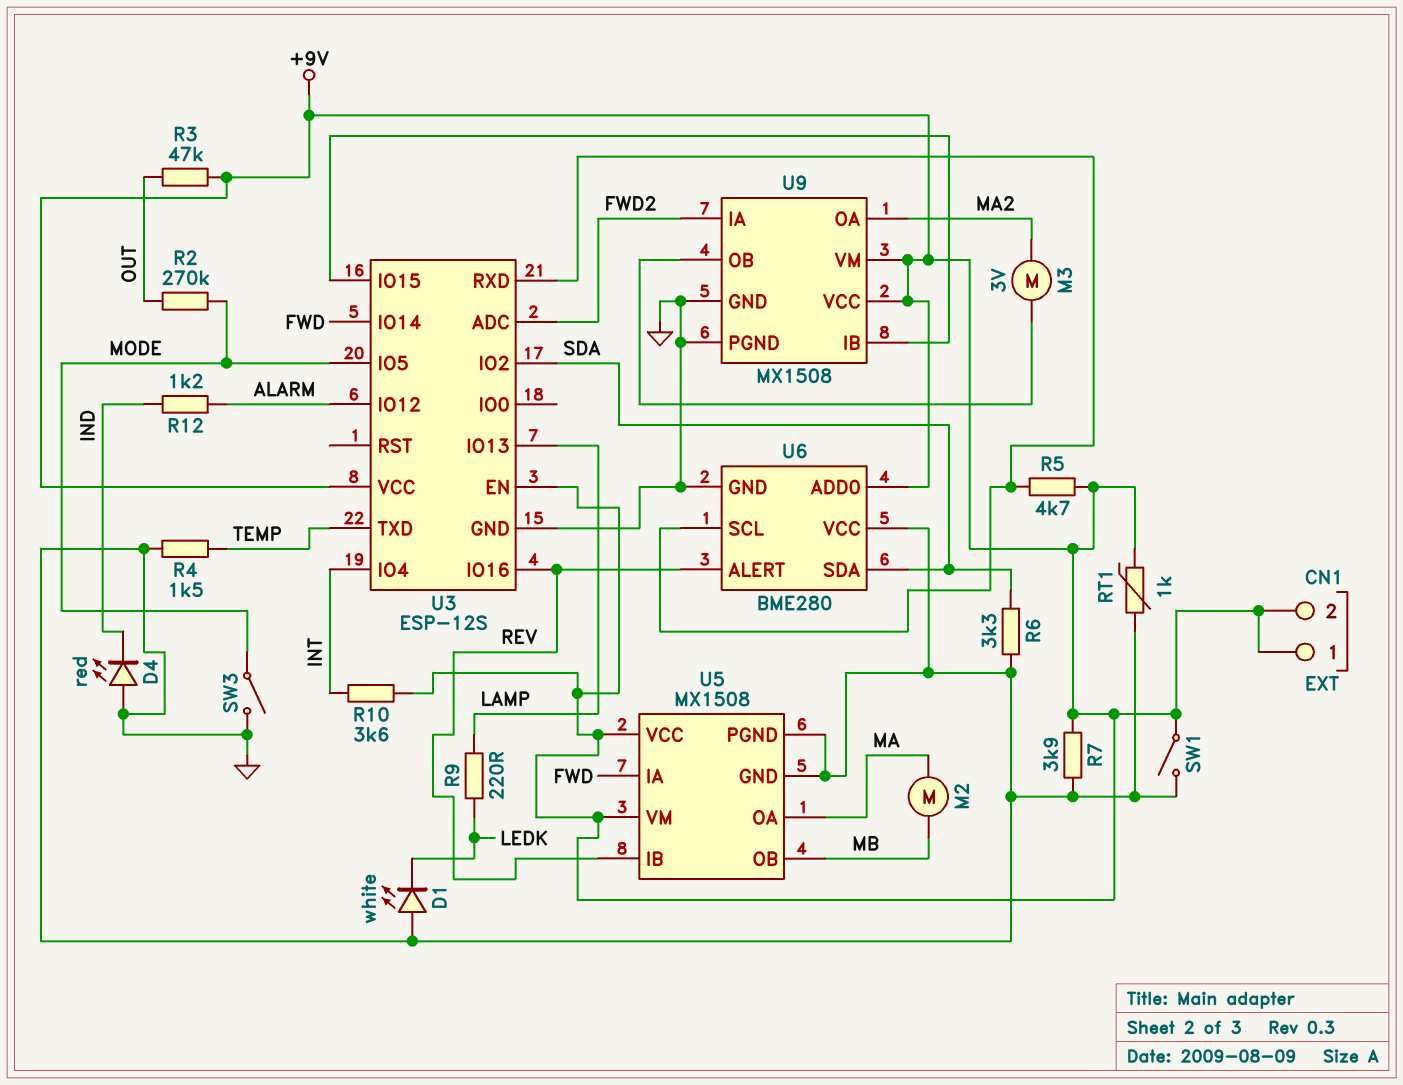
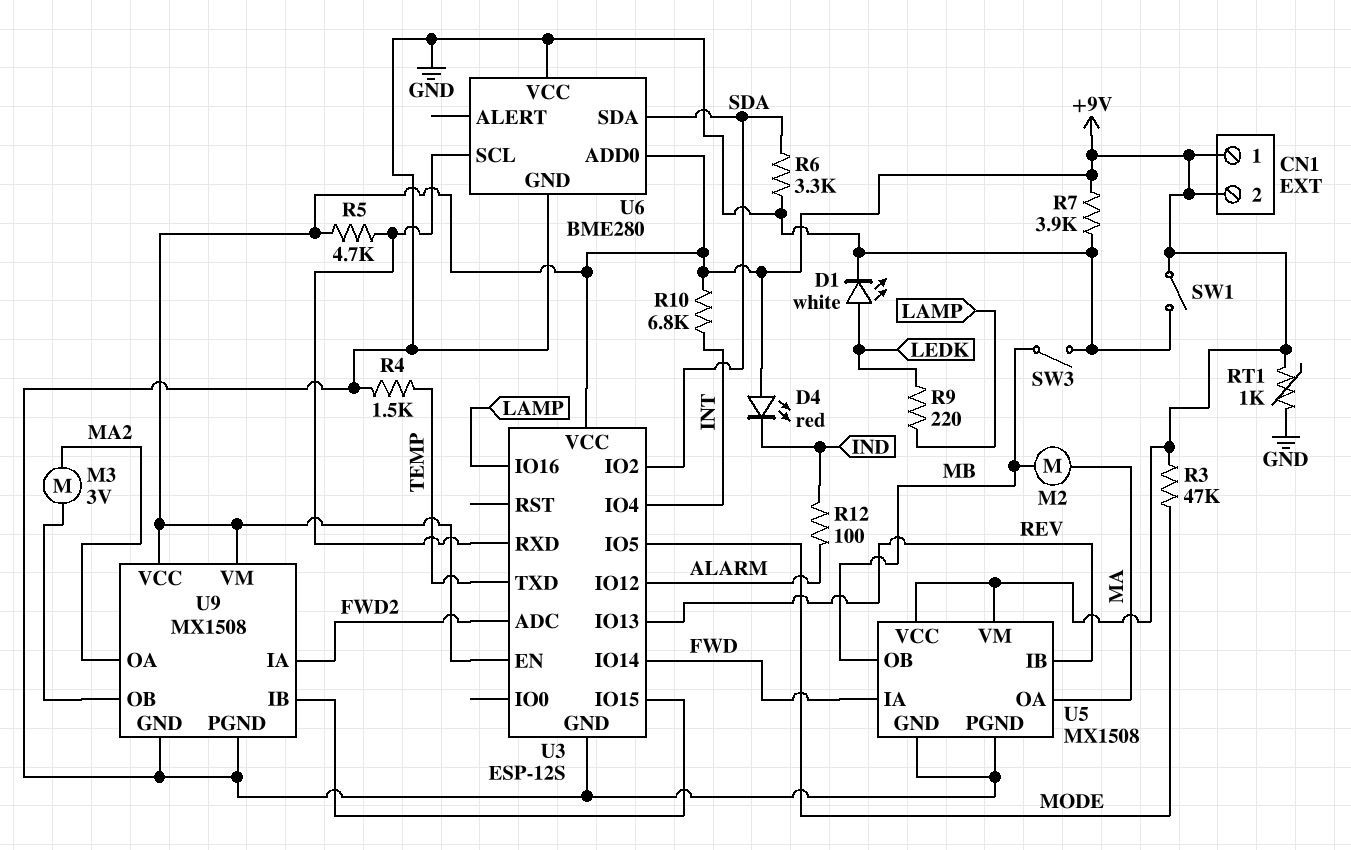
D1: LED white (A GND, K LEDK) -> LED white (A LEDK, K GND)
D4: LED red (A GND, K IND) -> LED red (A +9V, K IND)
R2: 270k (MODE, OUT) -> none
R3: 47k (+9V, OUT) -> 47k (+9V, MODE)
R10: 3.6k (+9V, INT) -> 6.8k (+9V, INT)
R12: 1.2k (ALARM, IND) -> 100 (ALARM, IND)
SW3: switch (GND, MODE) -> switch (GND, MB)
U3 pin IO13: LAMP -> REV
U3 pin IO16: REV -> LAMP
U6 pin ALERT: REV -> none

